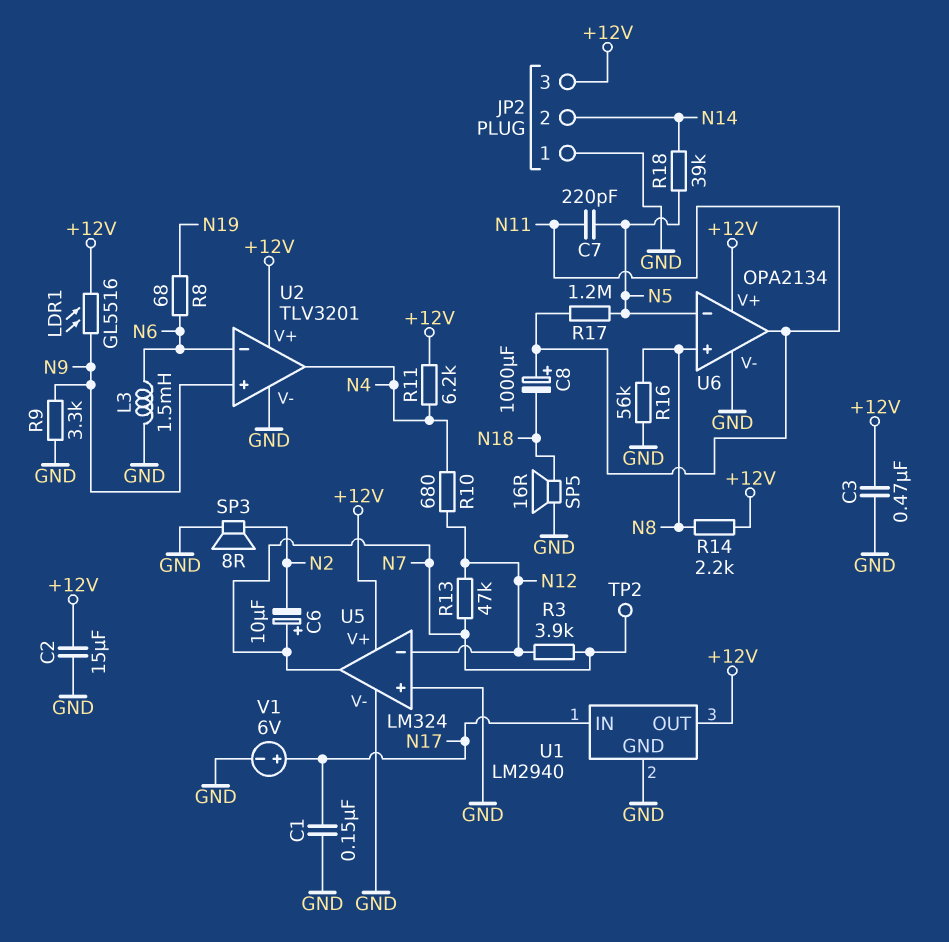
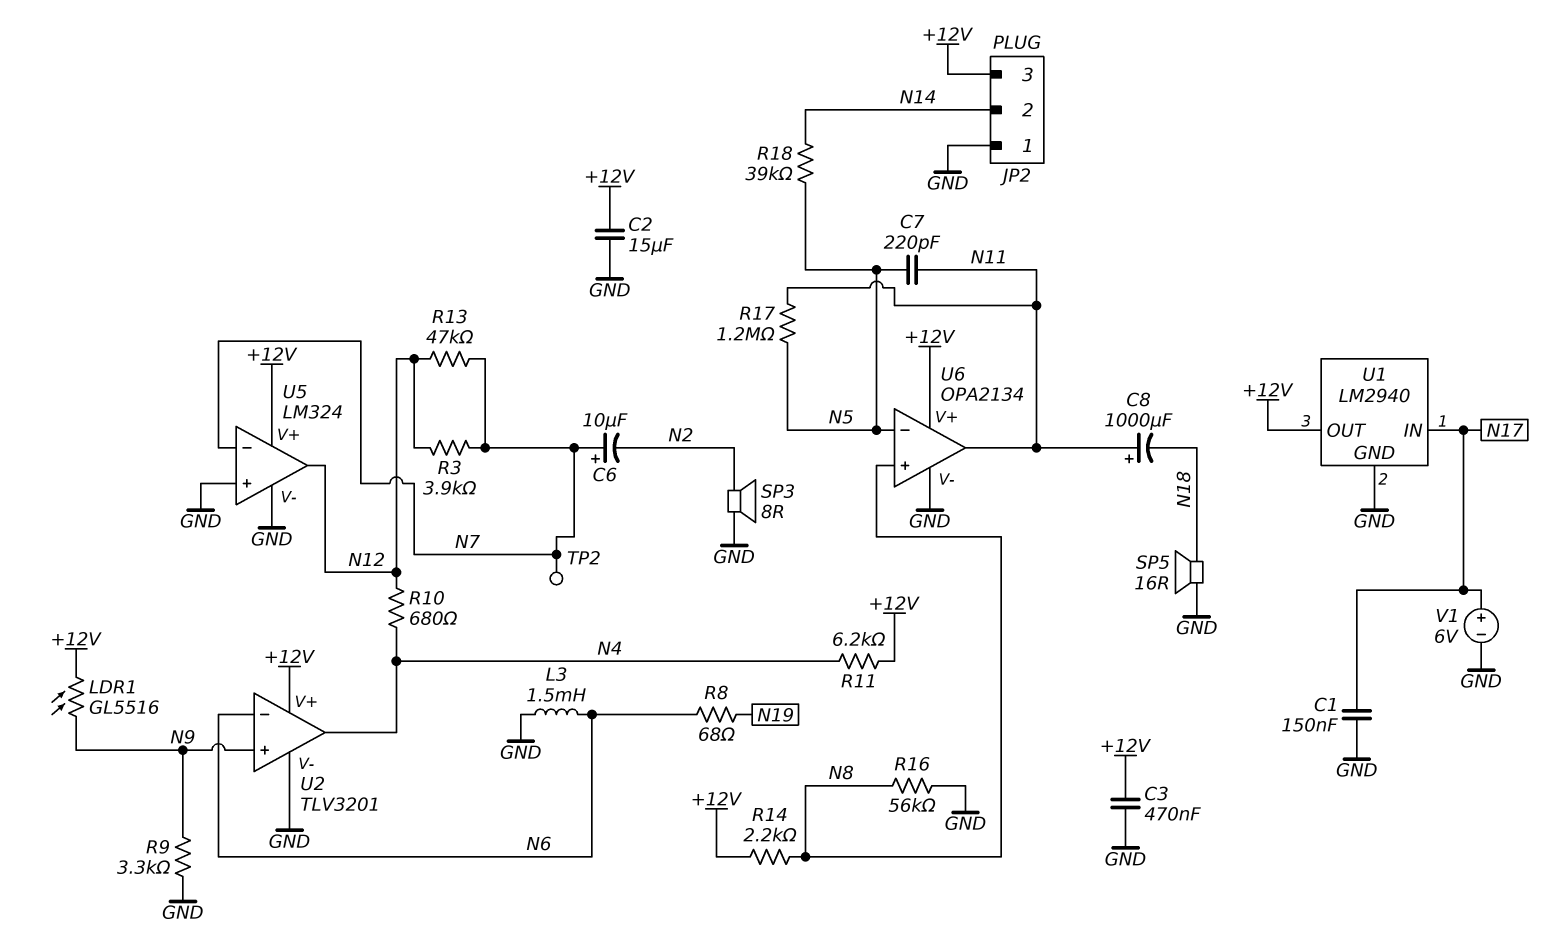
U5 pin in-: N12 -> N7
U5 pin out: N7 -> N12

